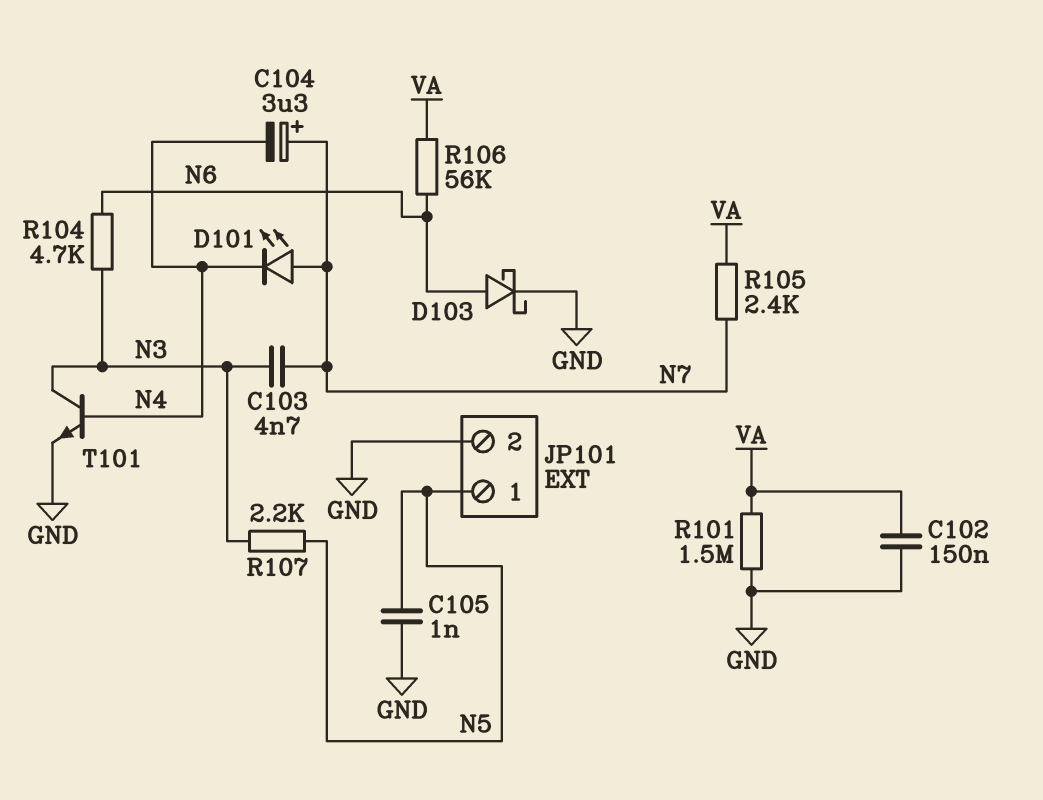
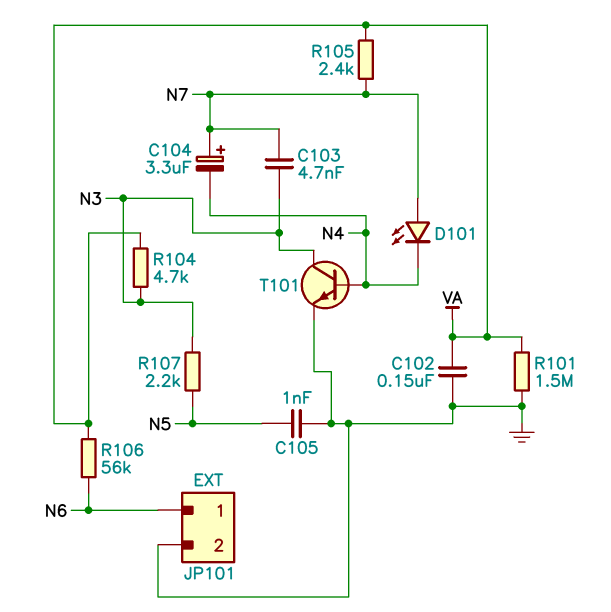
D103: schottky (A N6, K GND) -> none
JP101 pin 1: N5 -> N6
R104: 4.7k (N3, N6) -> 4.7k (N3, VA)

